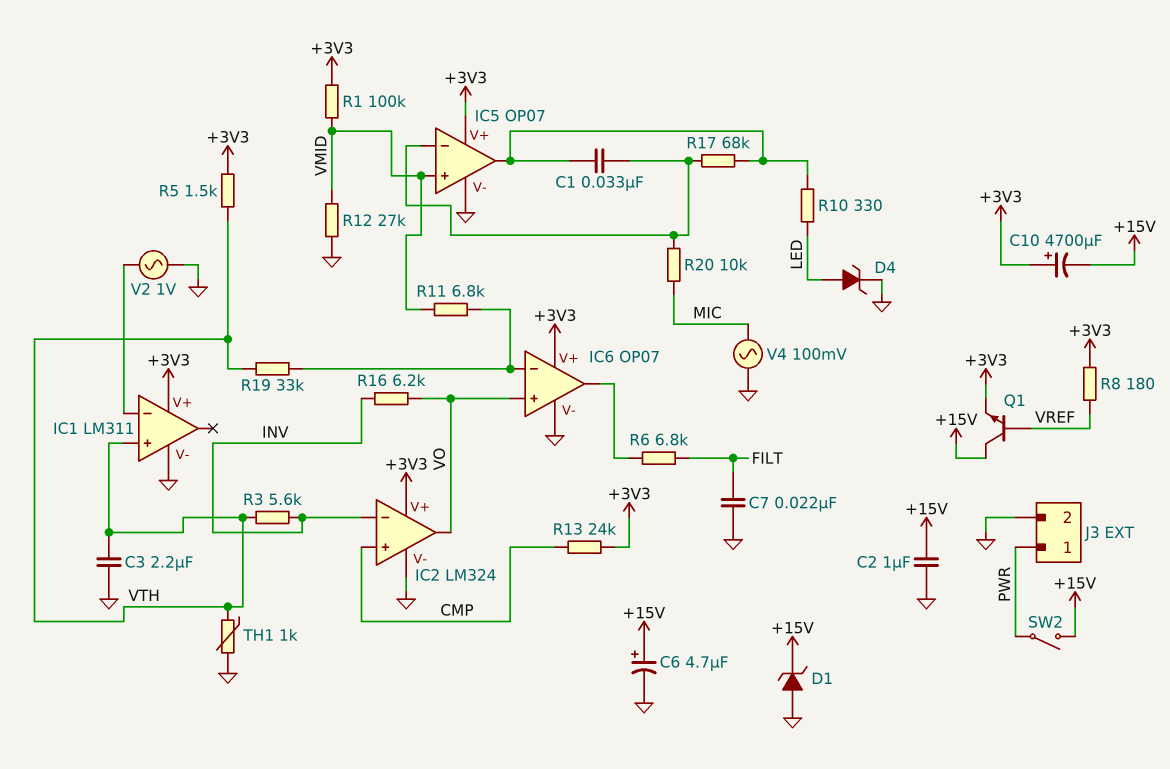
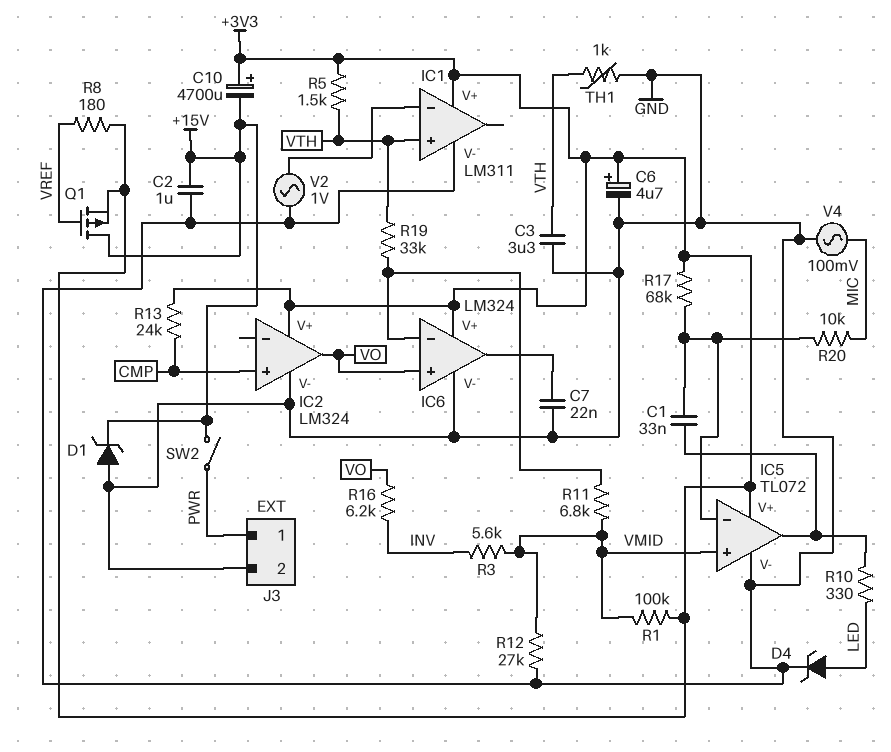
C3: 2.2uF (GND, VTH) -> 3.3uF (GND, VTH)
C6: 4.7uF (plus +15V, minus GND) -> 4.7uF (plus +3V3, minus GND)
C7: 22nF (FILT, GND) -> 22nF (GND, IC6/out)
IC2 pin in-: INV -> none
IC5: OP07 -> TL072
IC6: OP07 -> LM324
Q1: NPN (B VREF, C +15V, E +3V3) -> PMOS (G VREF, D +15V, S +3V3)
R3: 5.6k (INV, VTH) -> 5.6k (INV, VMID)
R6: 6.8k (FILT, IC6/out) -> none
R17: 68k (IC5/in-, IC5/out) -> 68k (+3V3, IC5/in-)

